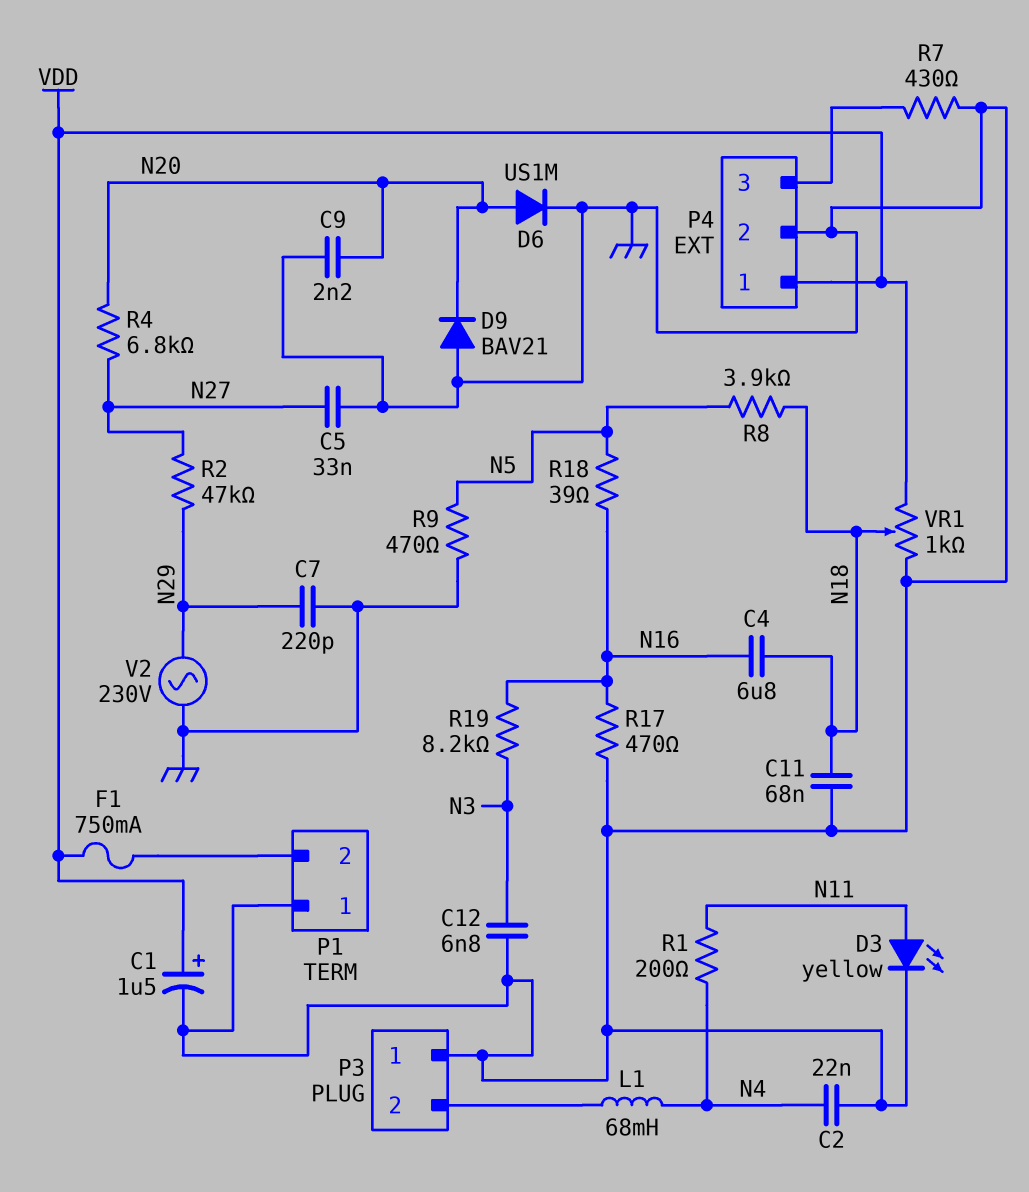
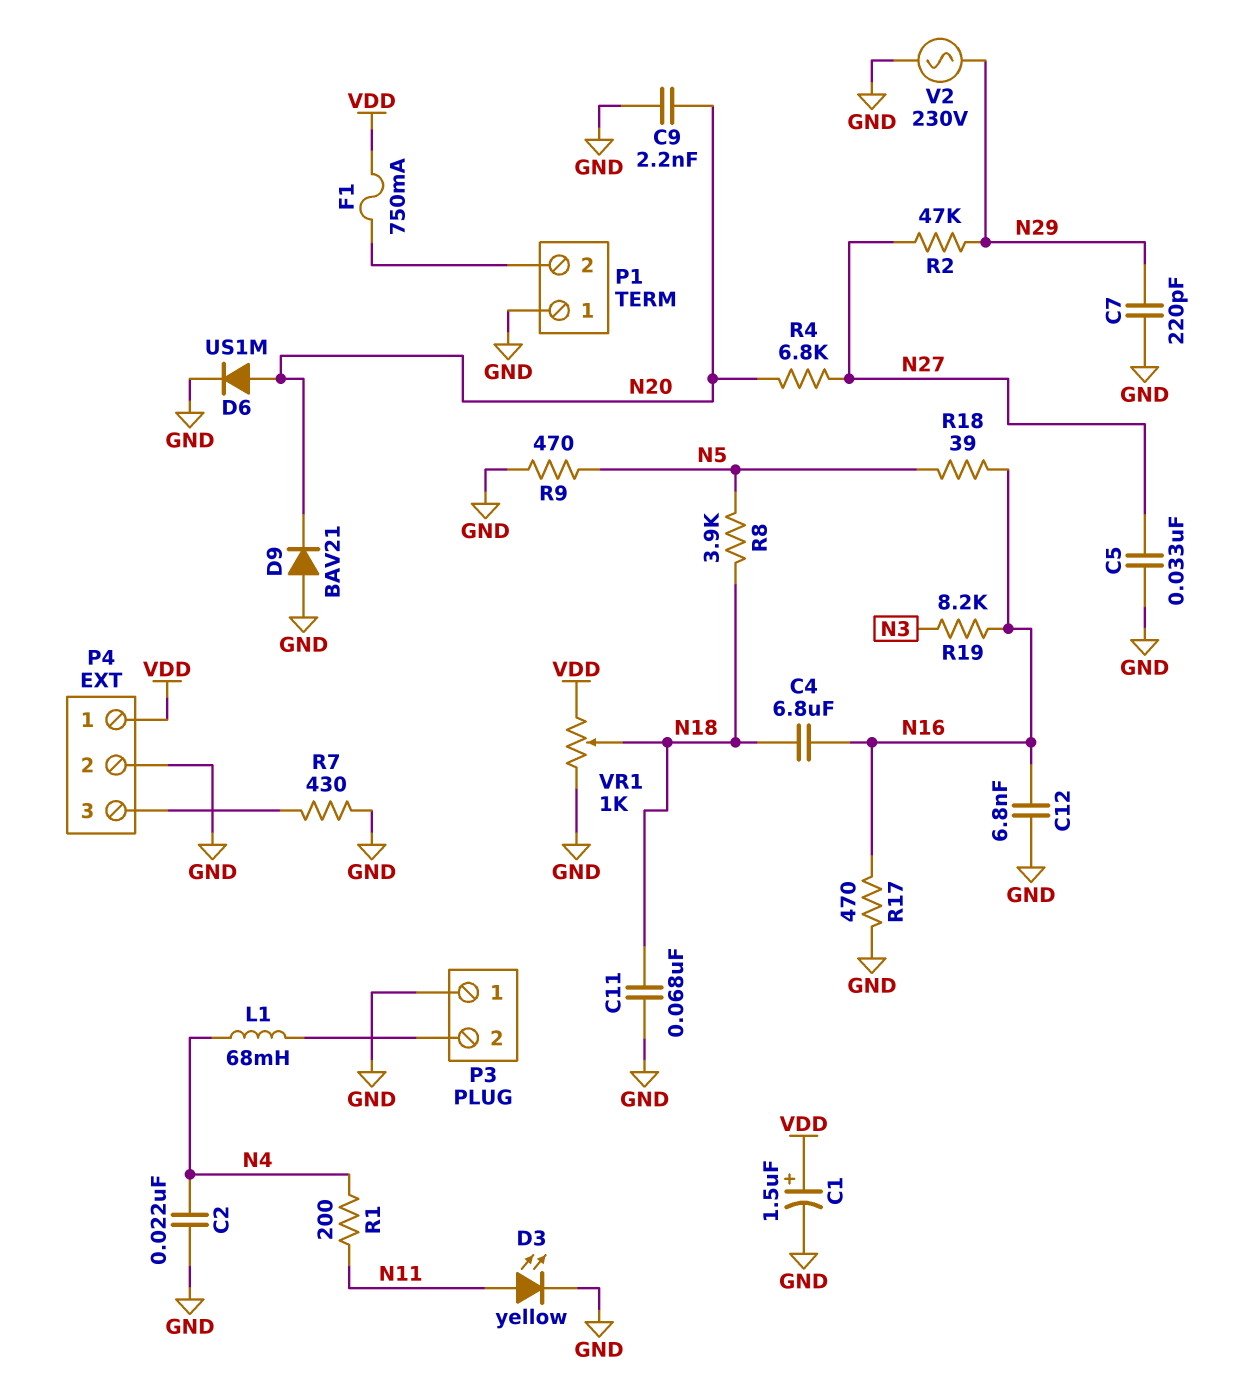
C12: 6.8nF (GND, N3) -> 6.8nF (GND, N16)

